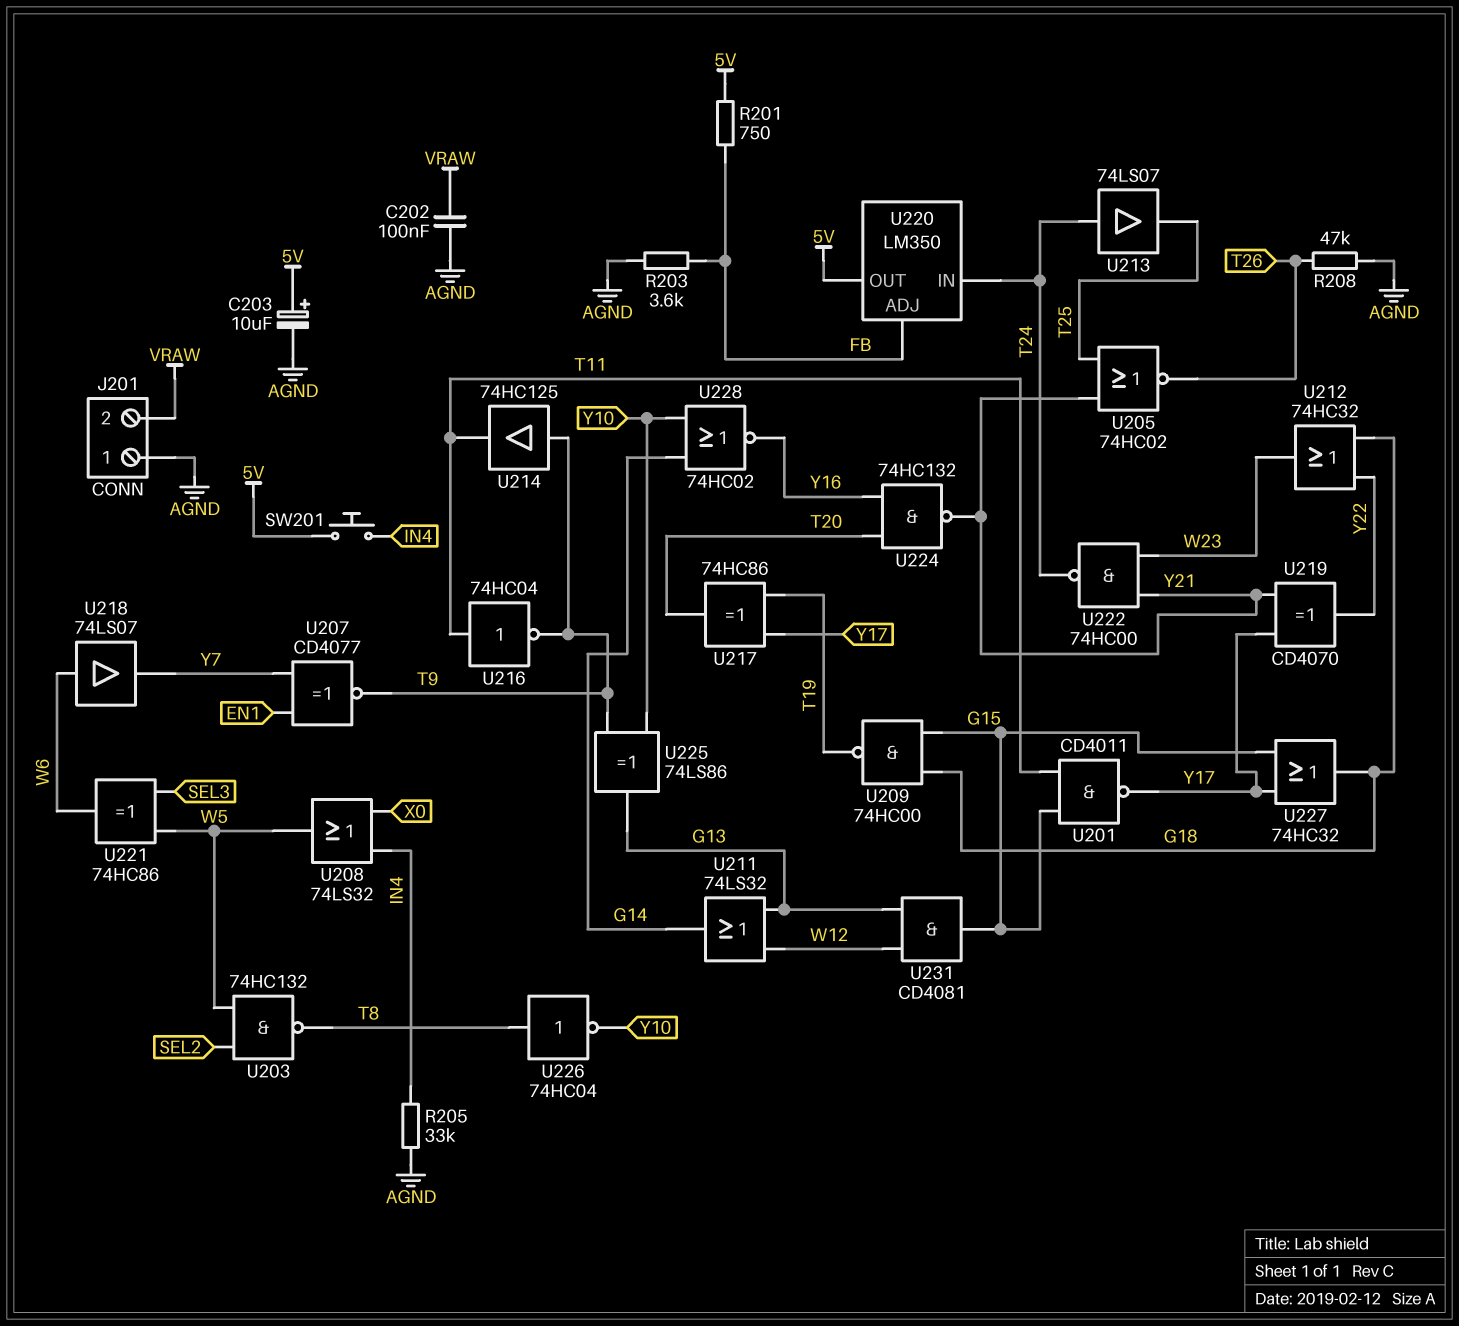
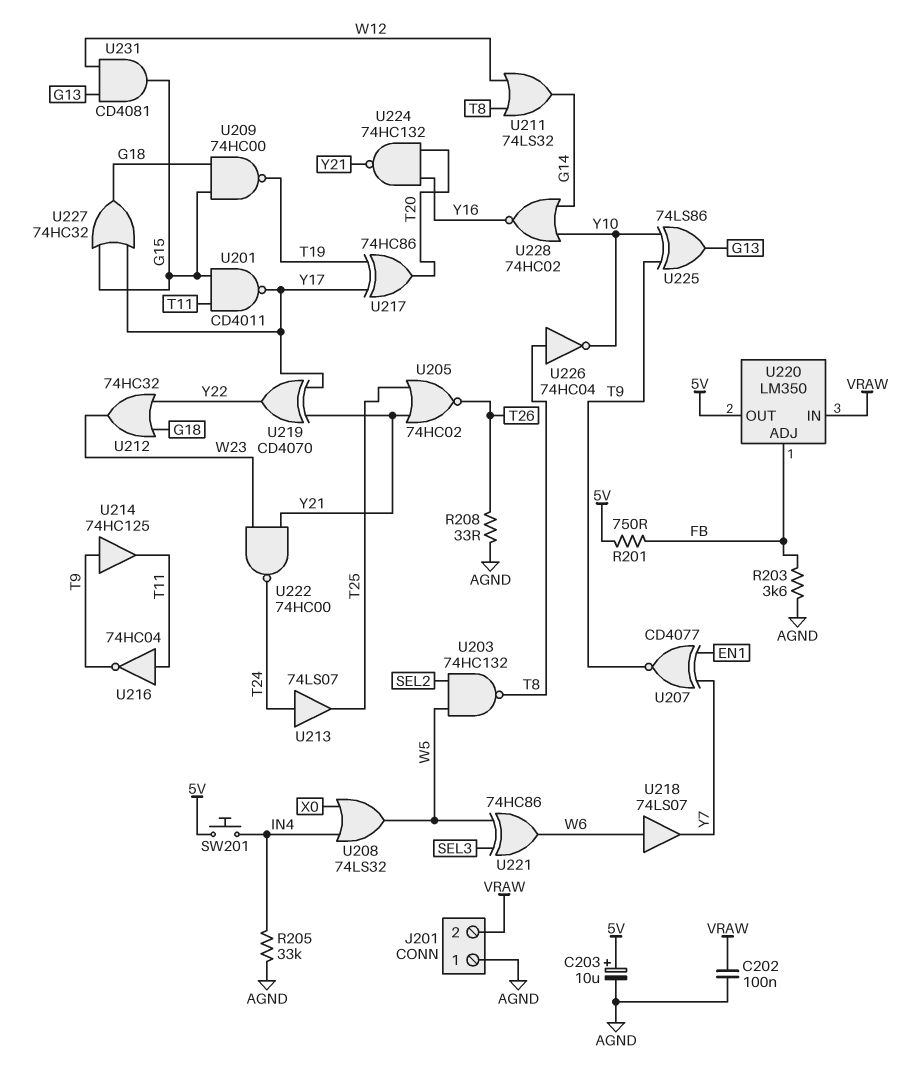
R208: 47k (AGND, T26) -> 33 (AGND, T26)
U211: OR 74LS32 (in G13, in W12, out G14) -> OR 74LS32 (in T8, in W12, out G14)
U220 pin IN: T24 -> VRAW

